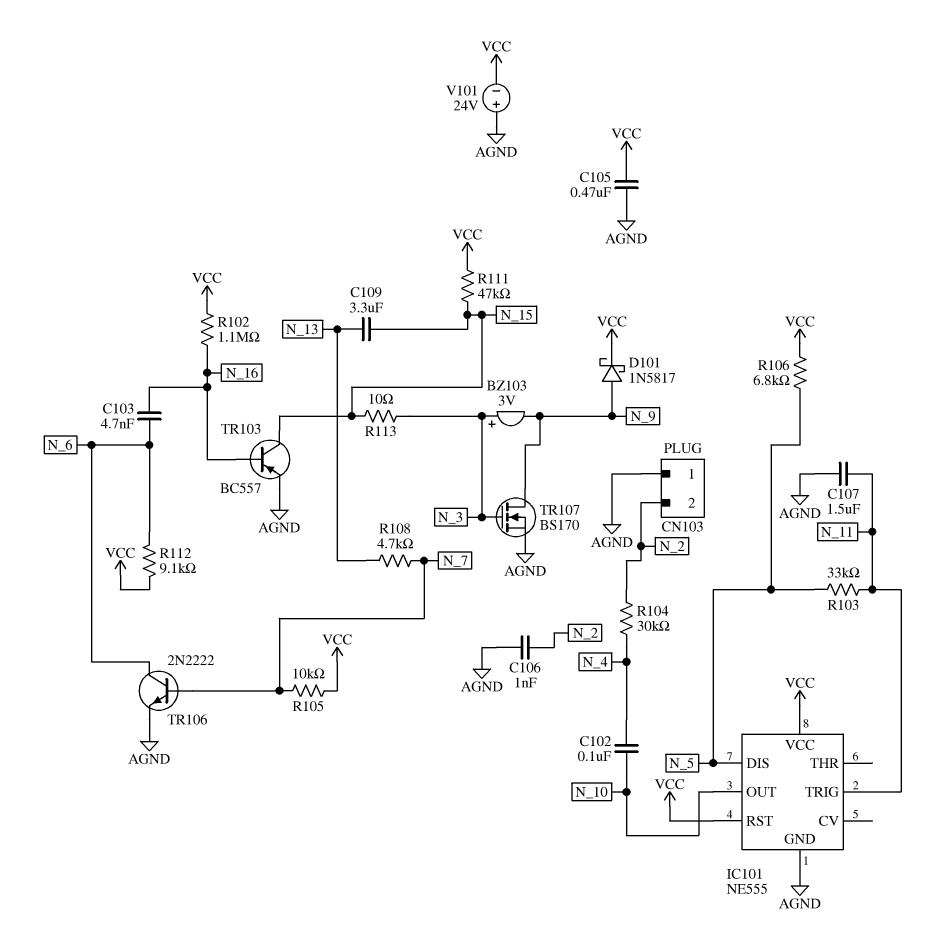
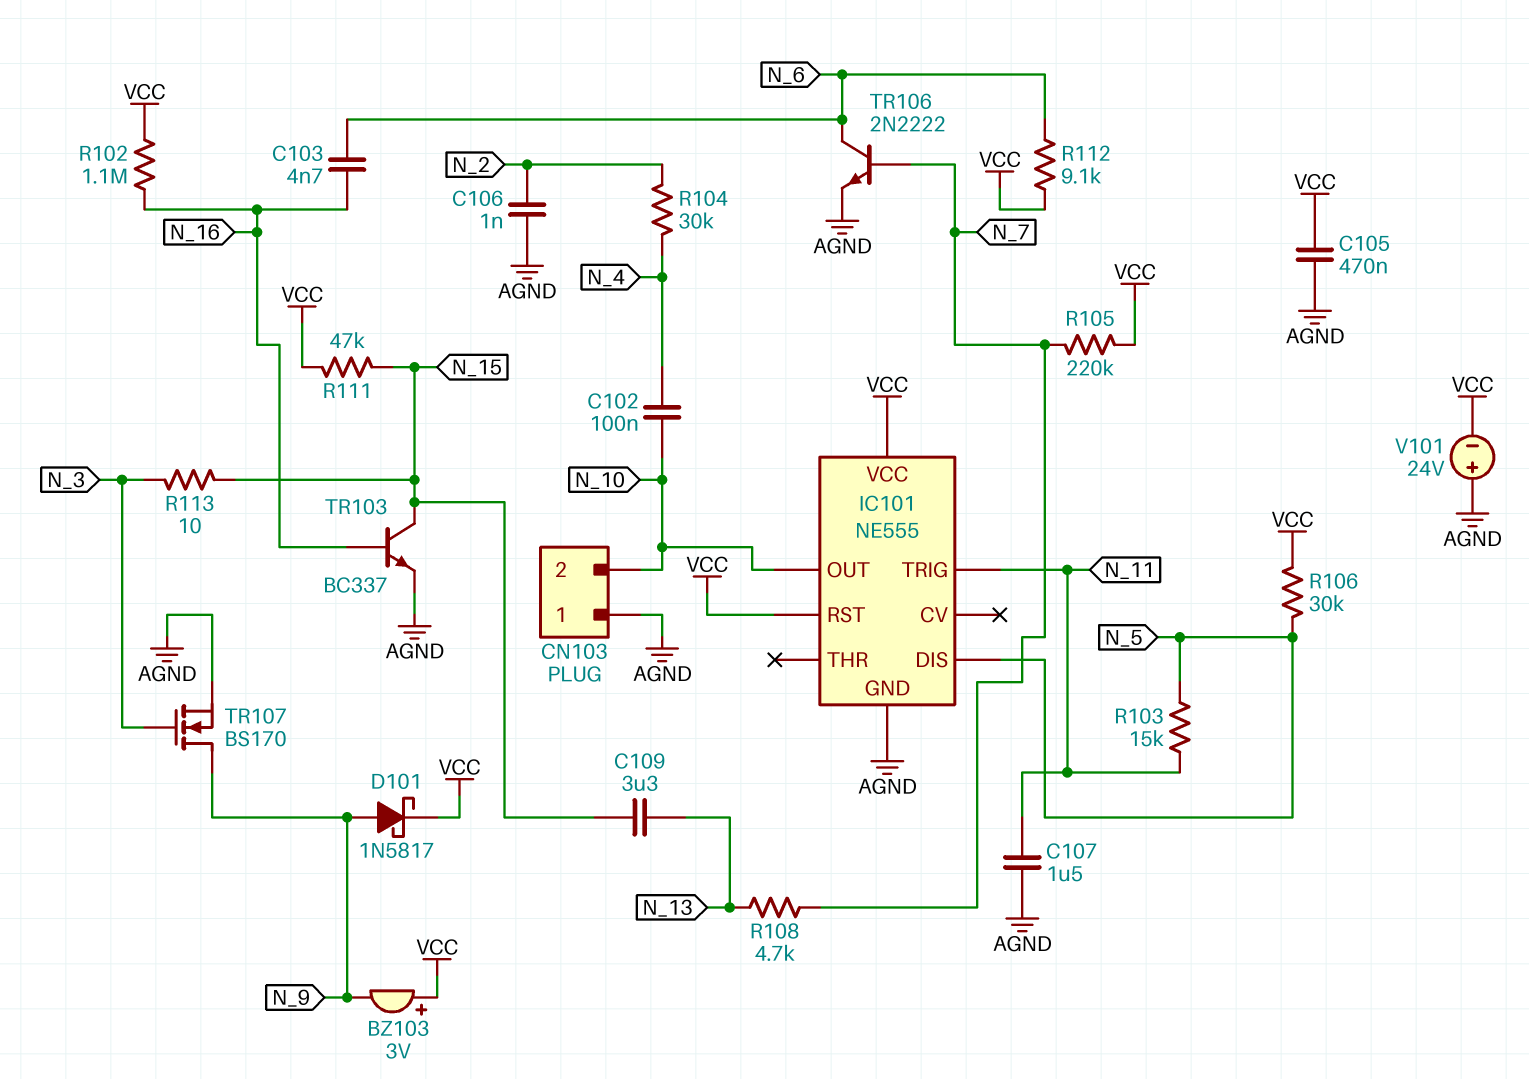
BZ103: buzzer 3V (plus N_3, minus N_9) -> buzzer 3V (plus VCC, minus N_9)
CN103 pin 2: N_2 -> N_10
R103: 33k (N_5, N_11) -> 15k (N_5, N_11)
R105: 10k (N_7, VCC) -> 220k (N_7, VCC)
R106: 6.8k (N_5, VCC) -> 30k (N_5, VCC)
TR103: PNP BC557 (B N_16, C N_15, E AGND) -> NPN BC337 (B N_16, C N_15, E AGND)

